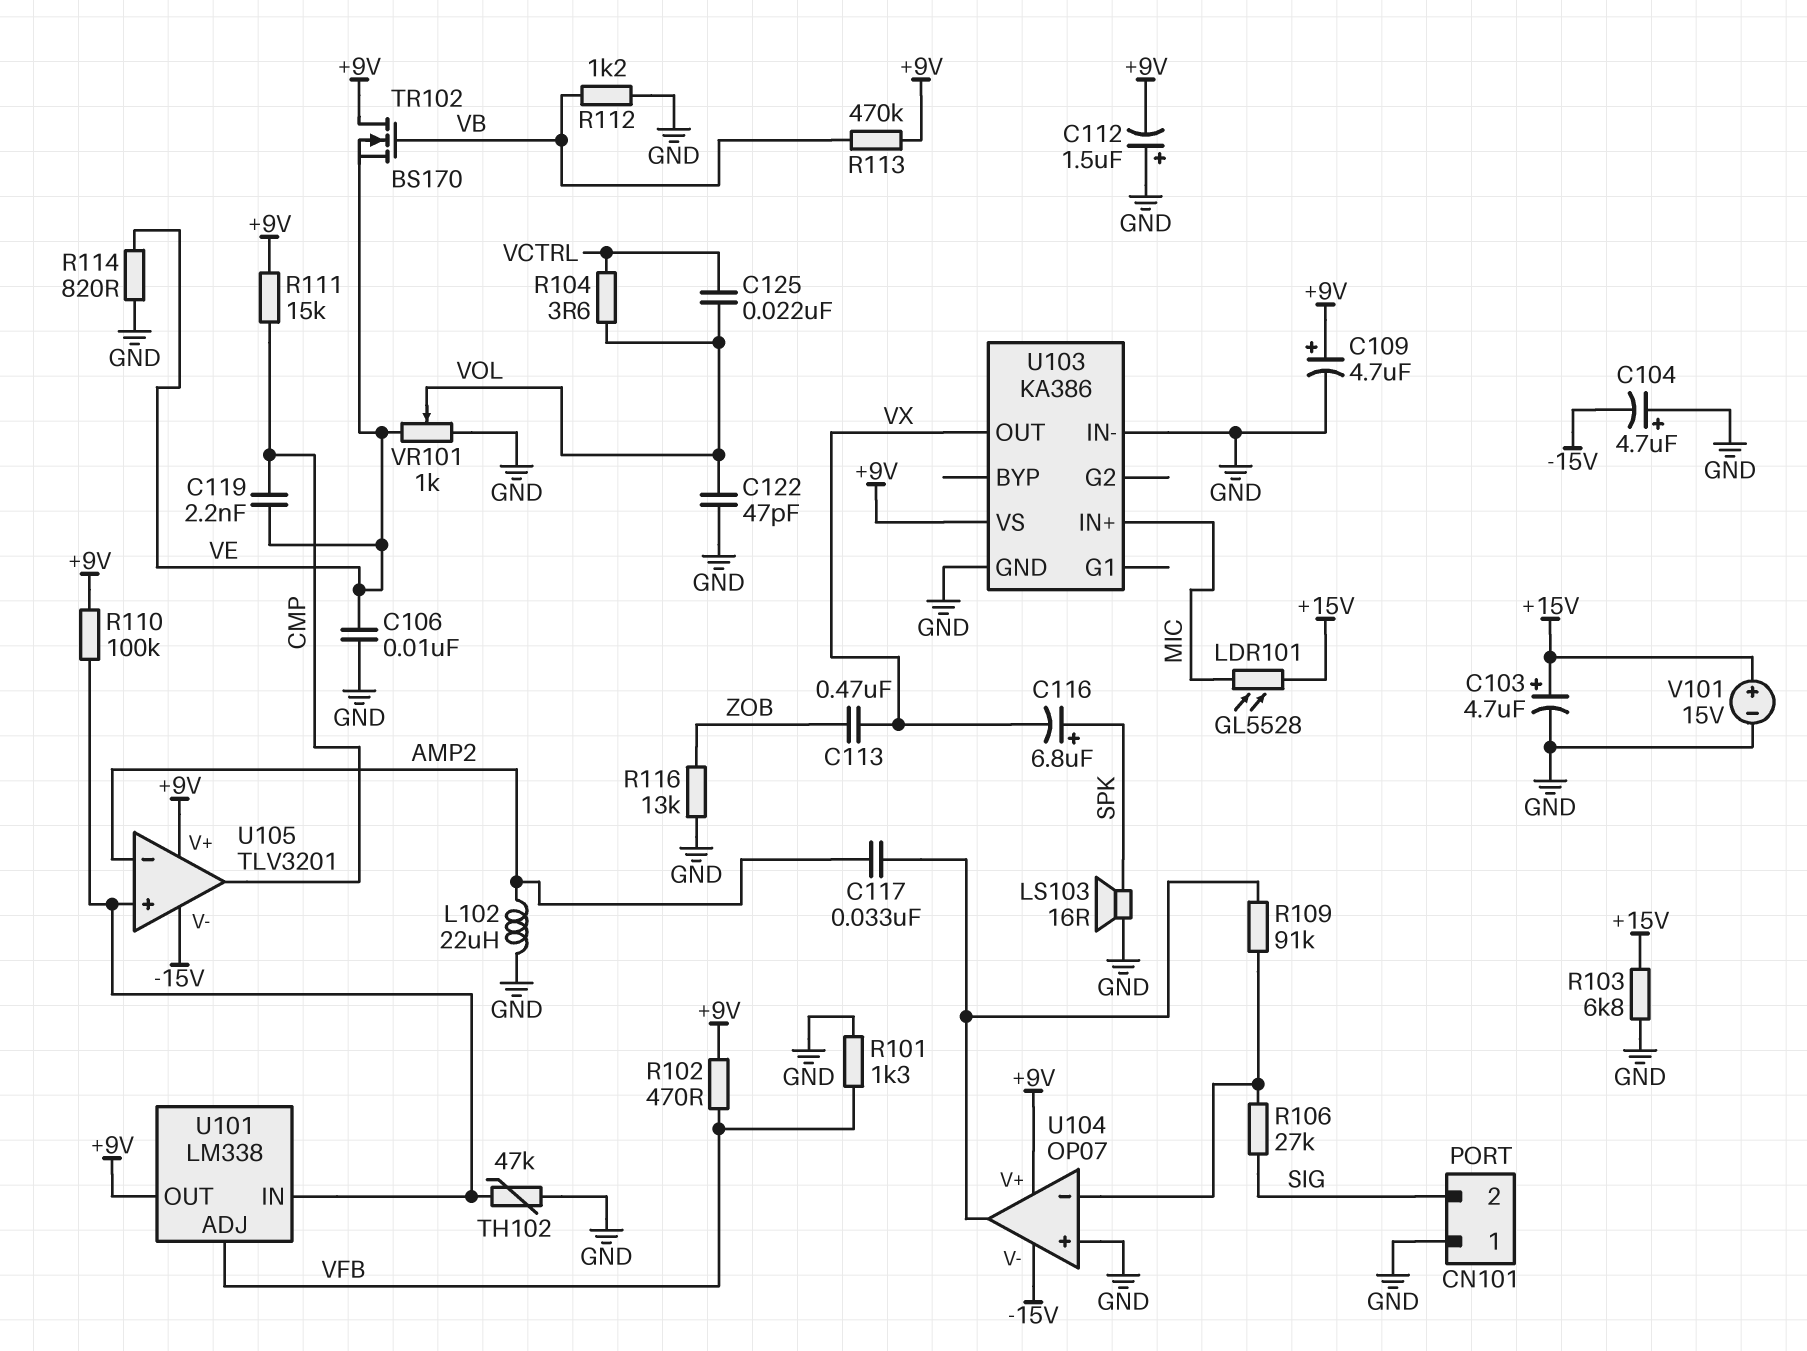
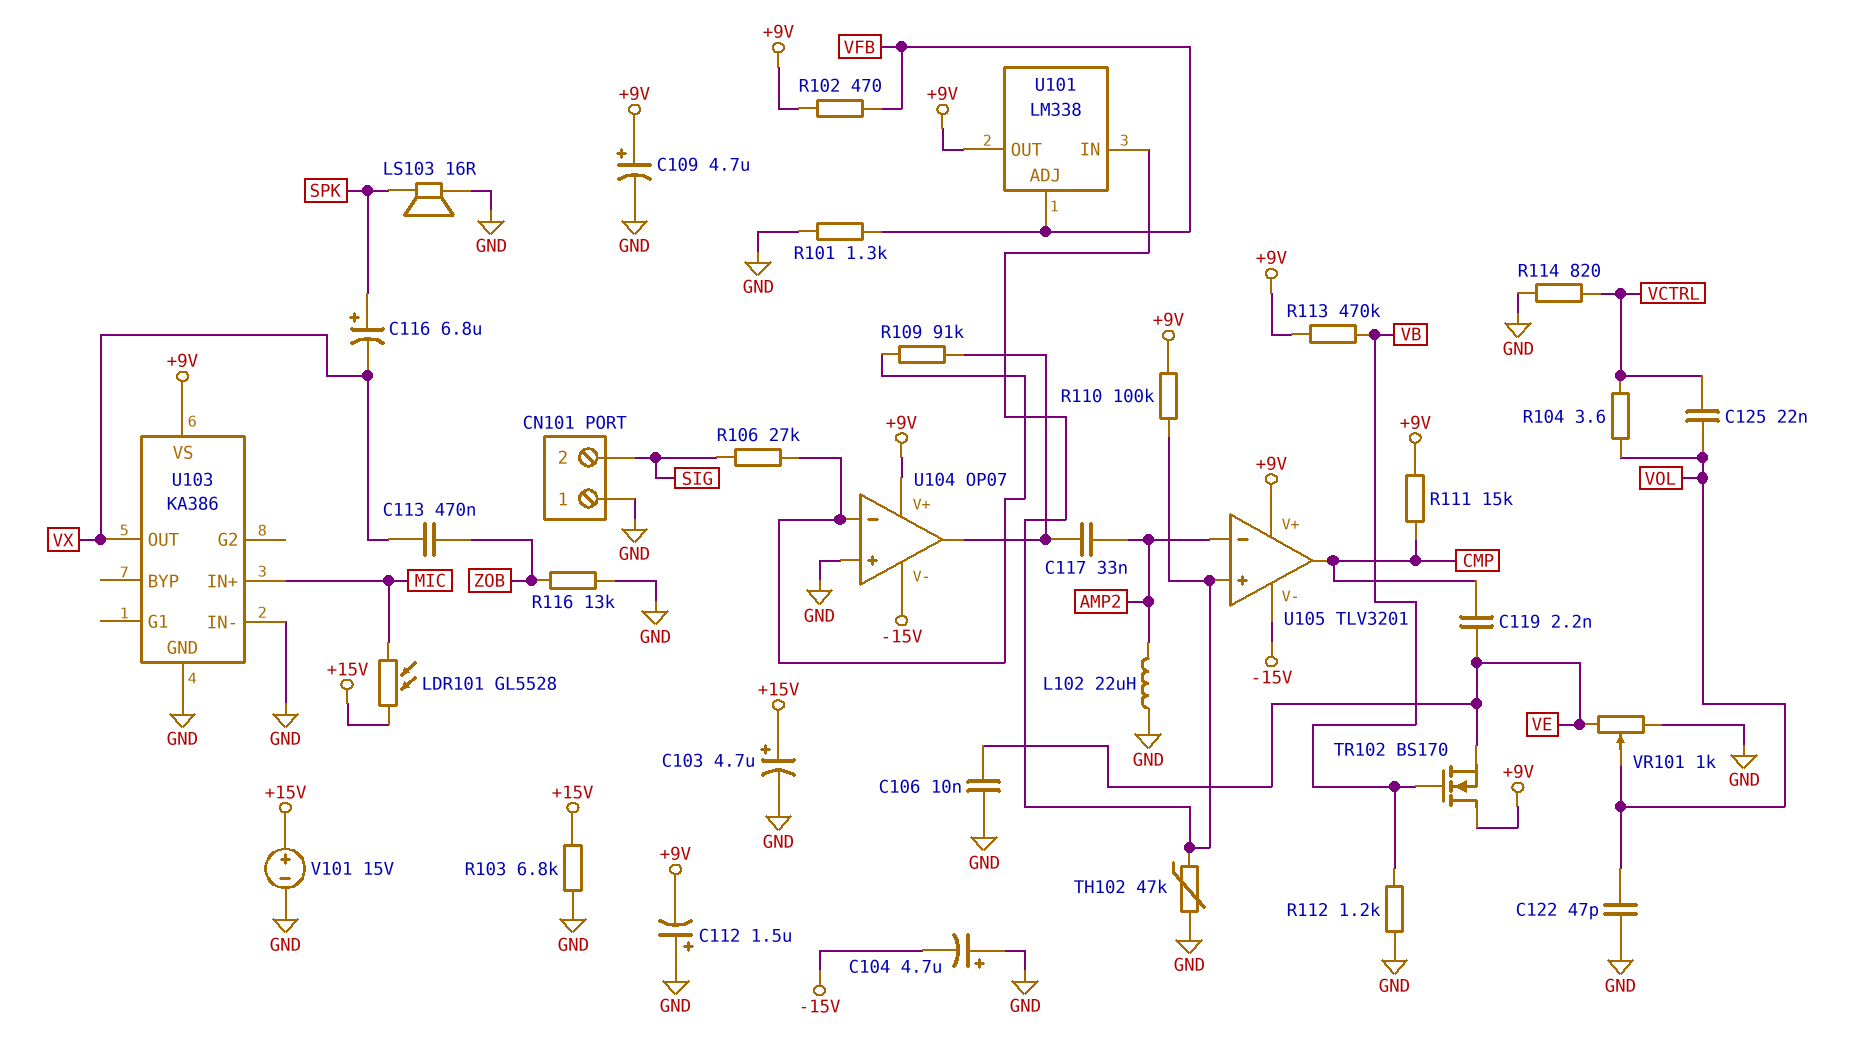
R114: 820 (GND, VE) -> 820 (GND, VCTRL)

